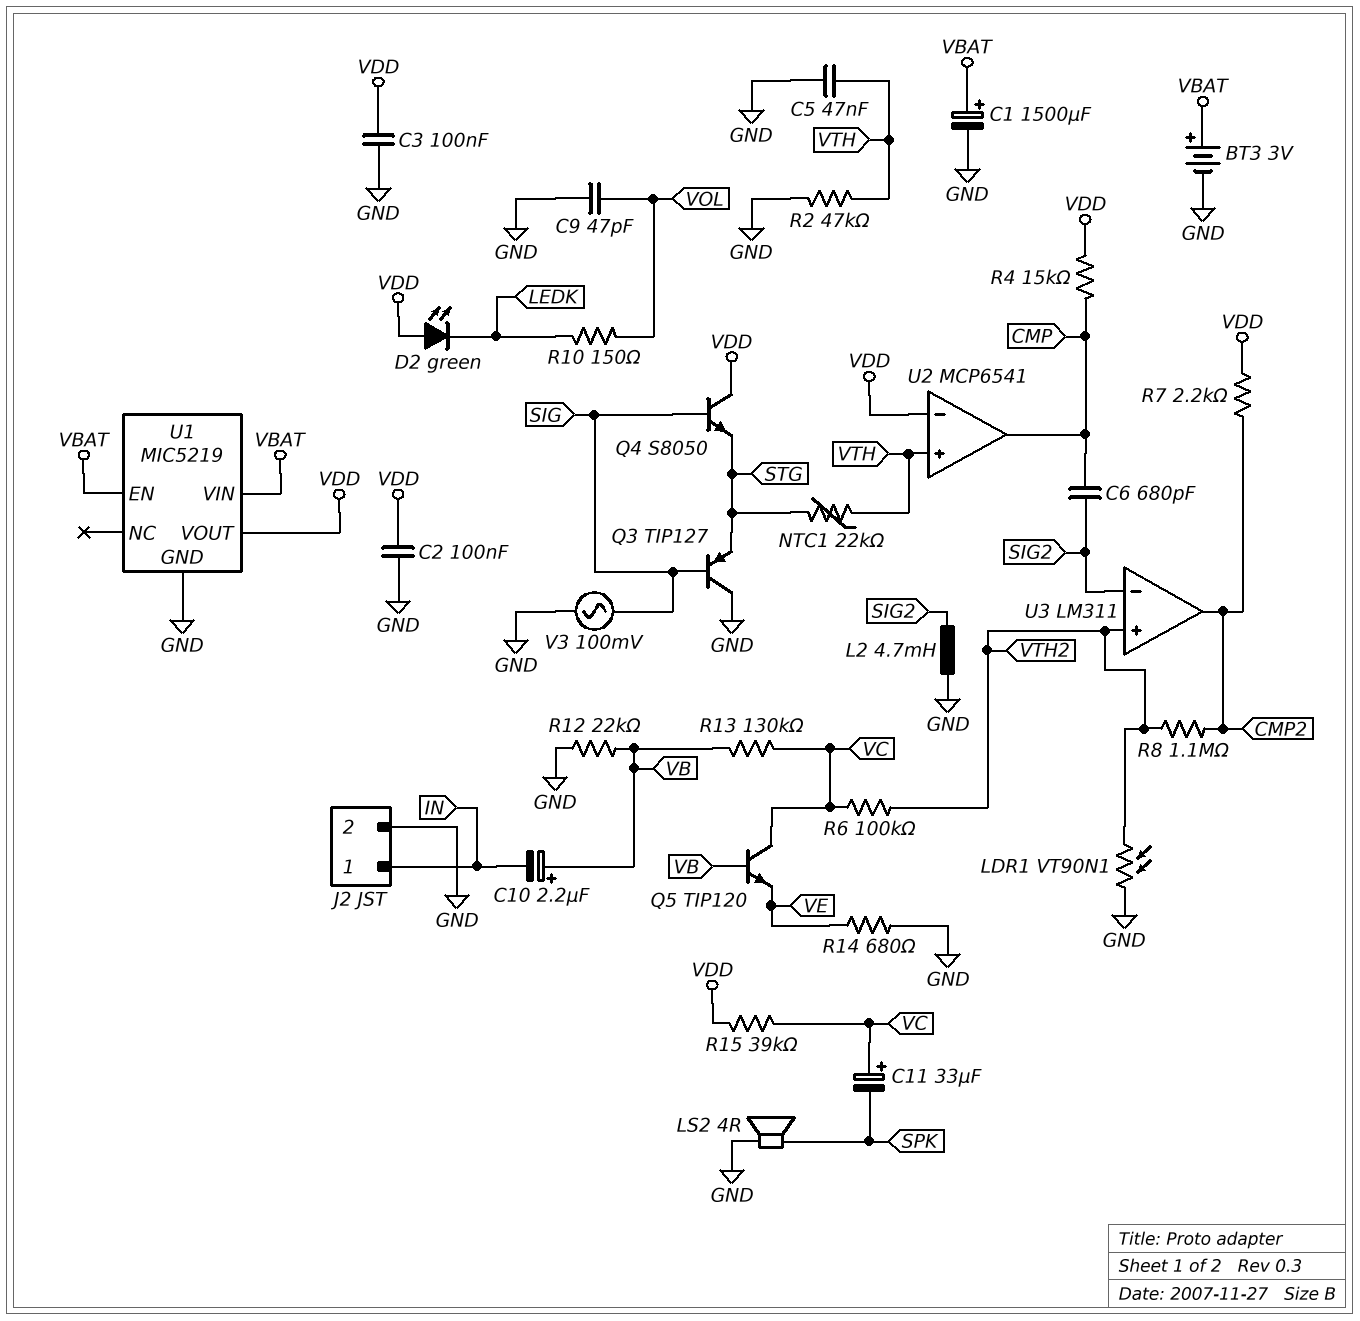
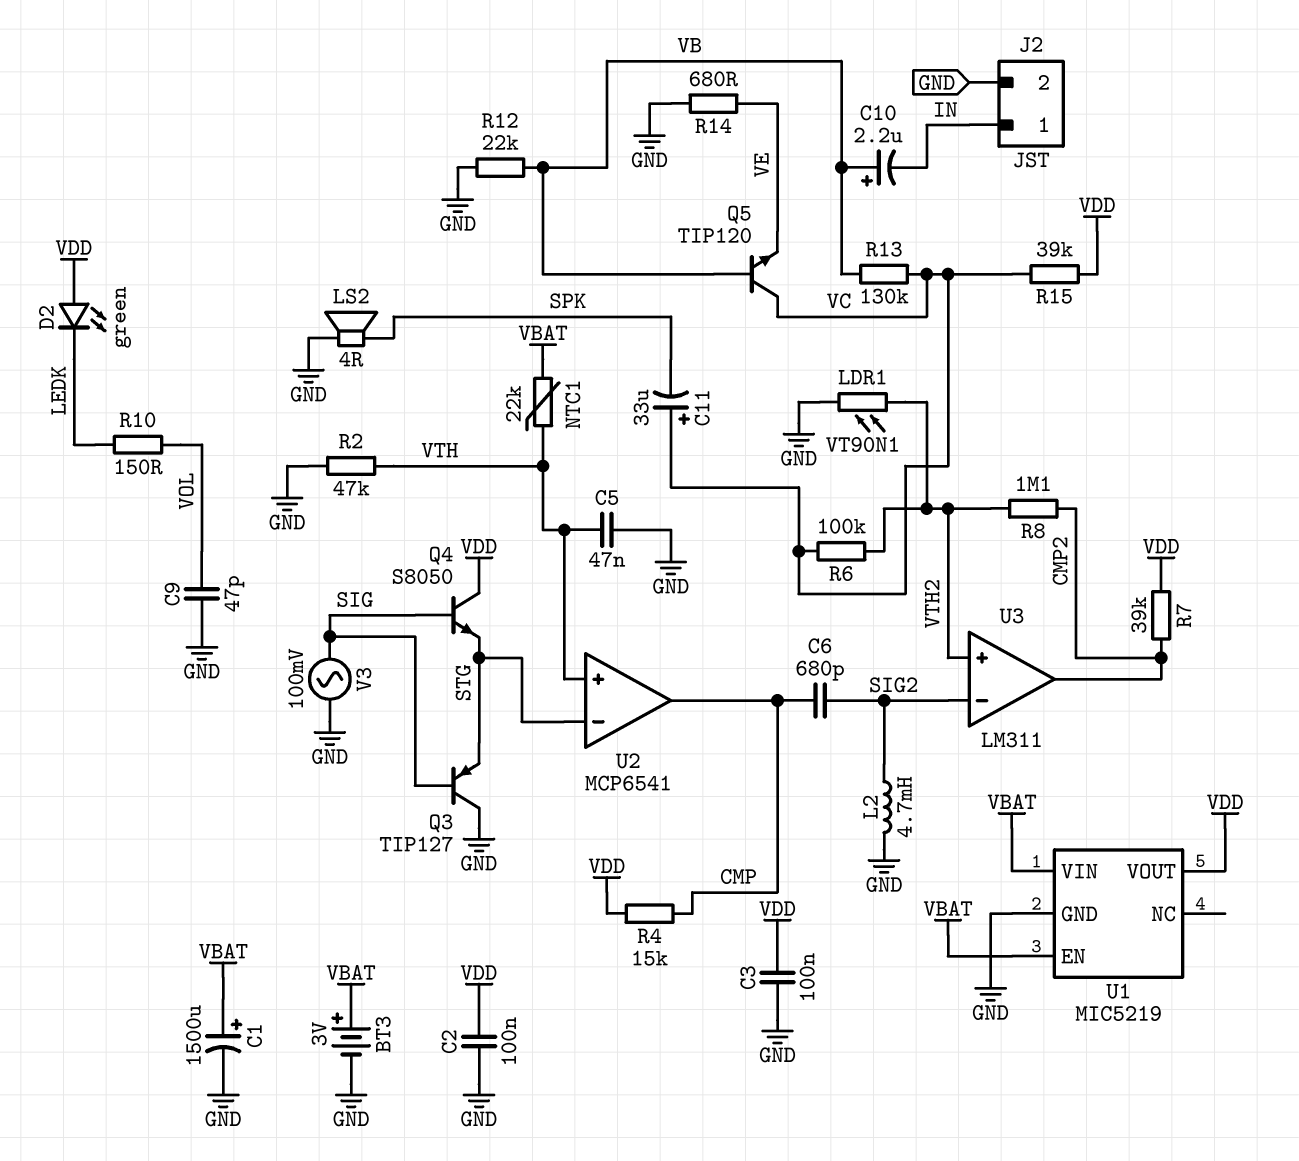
NTC1: 22k (STG, VTH) -> 22k (VBAT, VTH)
R7: 2.2k (CMP2, VDD) -> 39k (CMP2, VDD)
U2 pin in-: VDD -> STG

